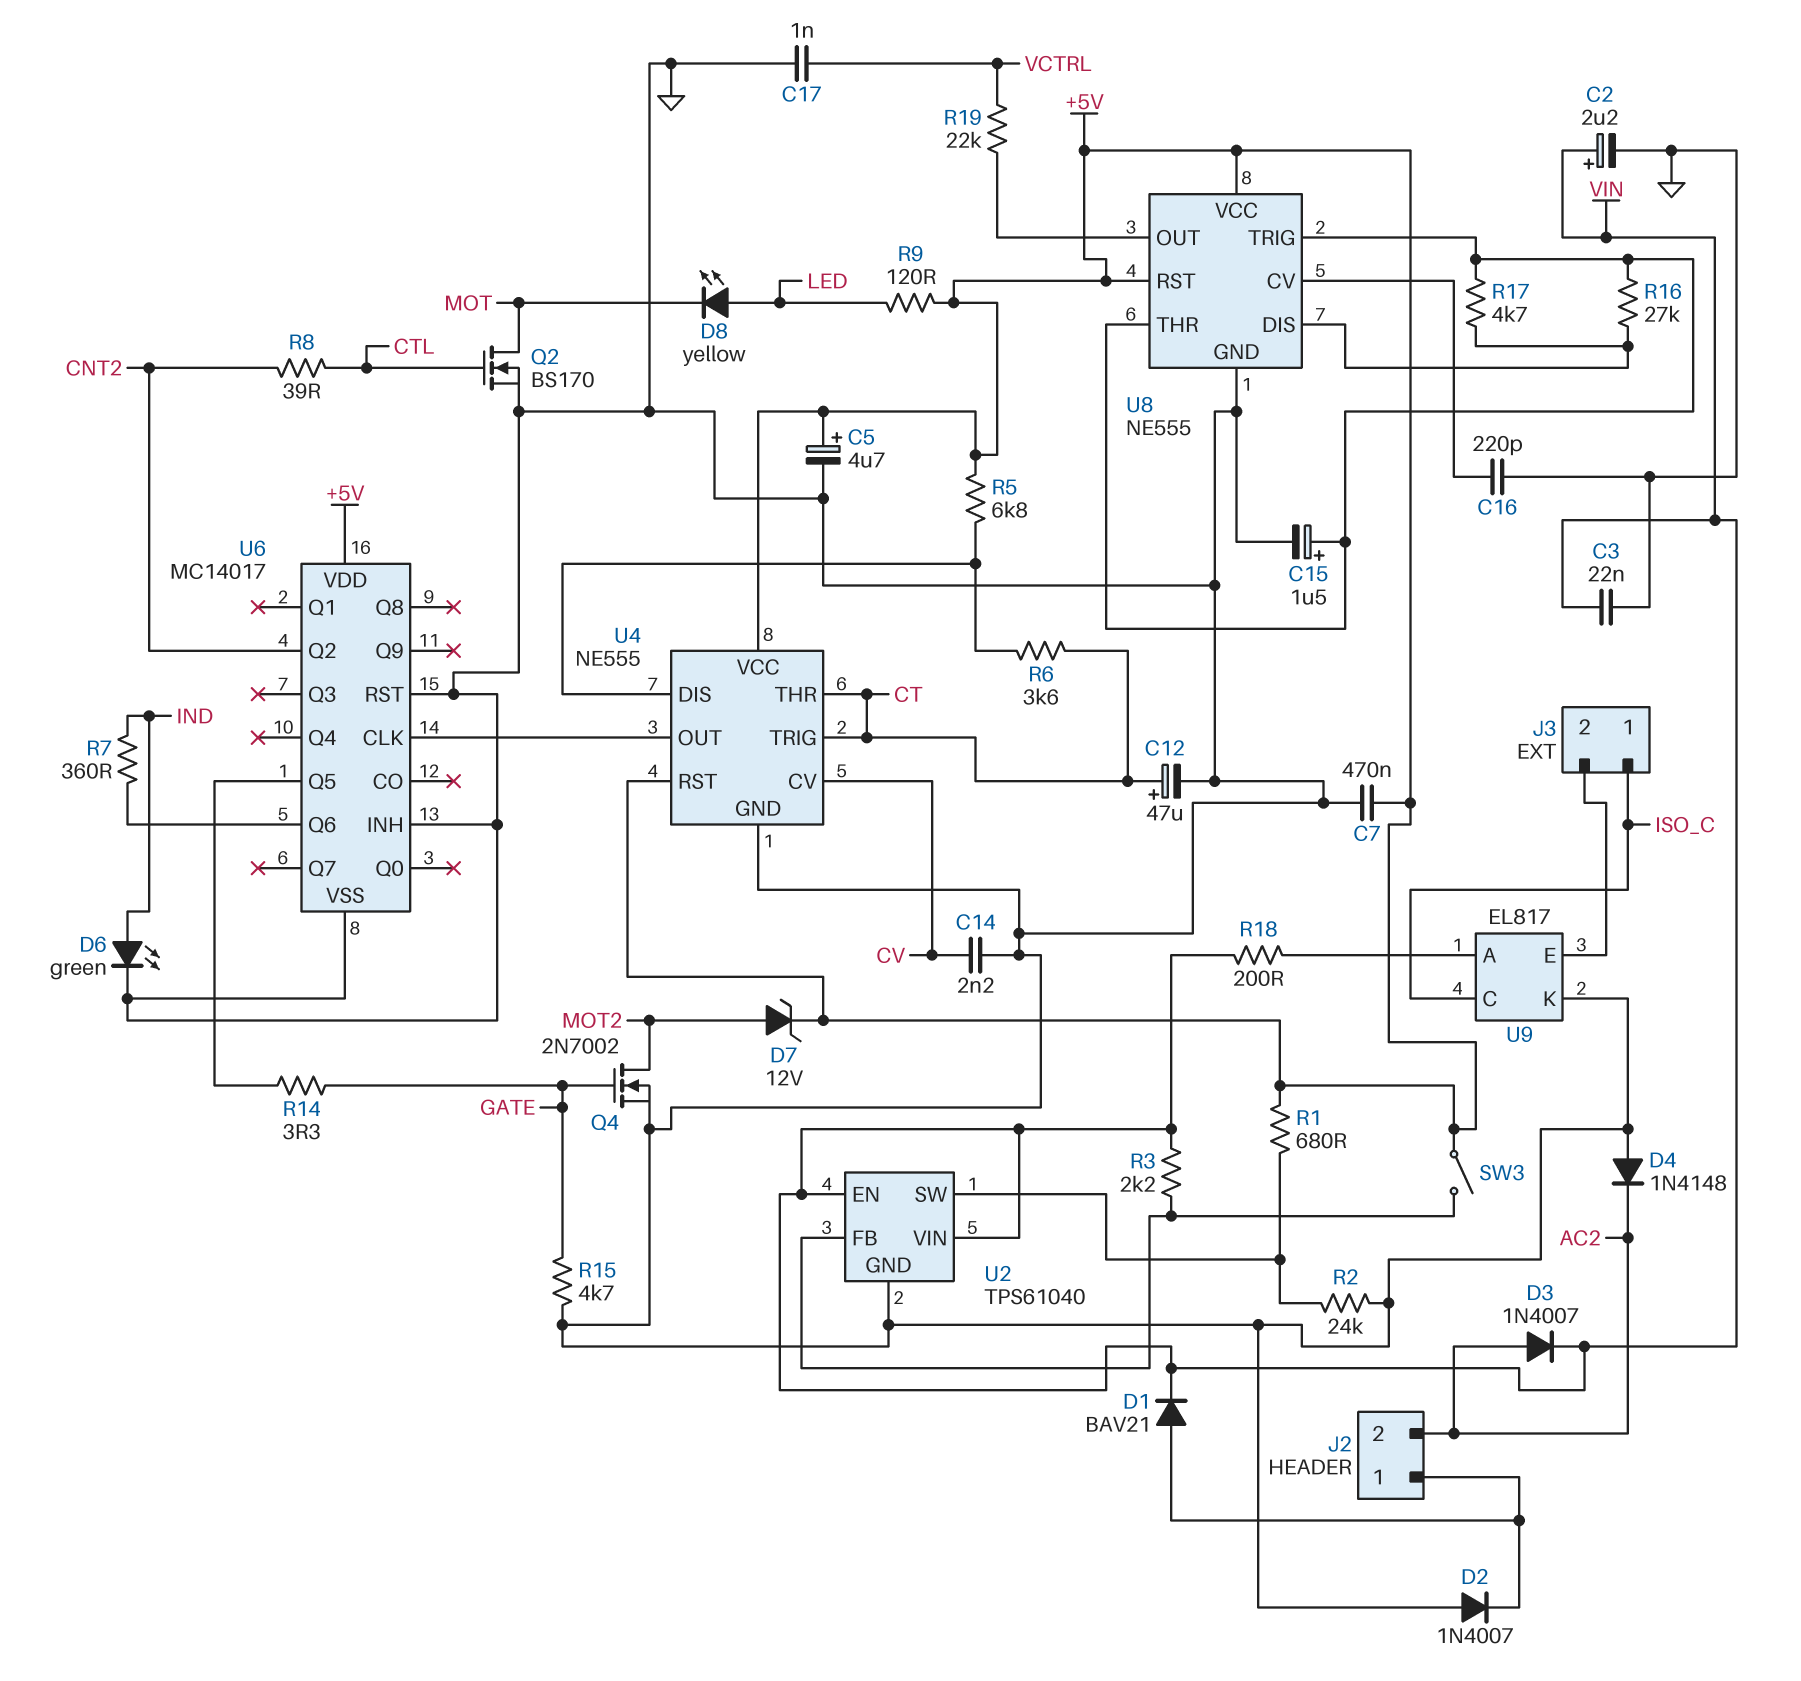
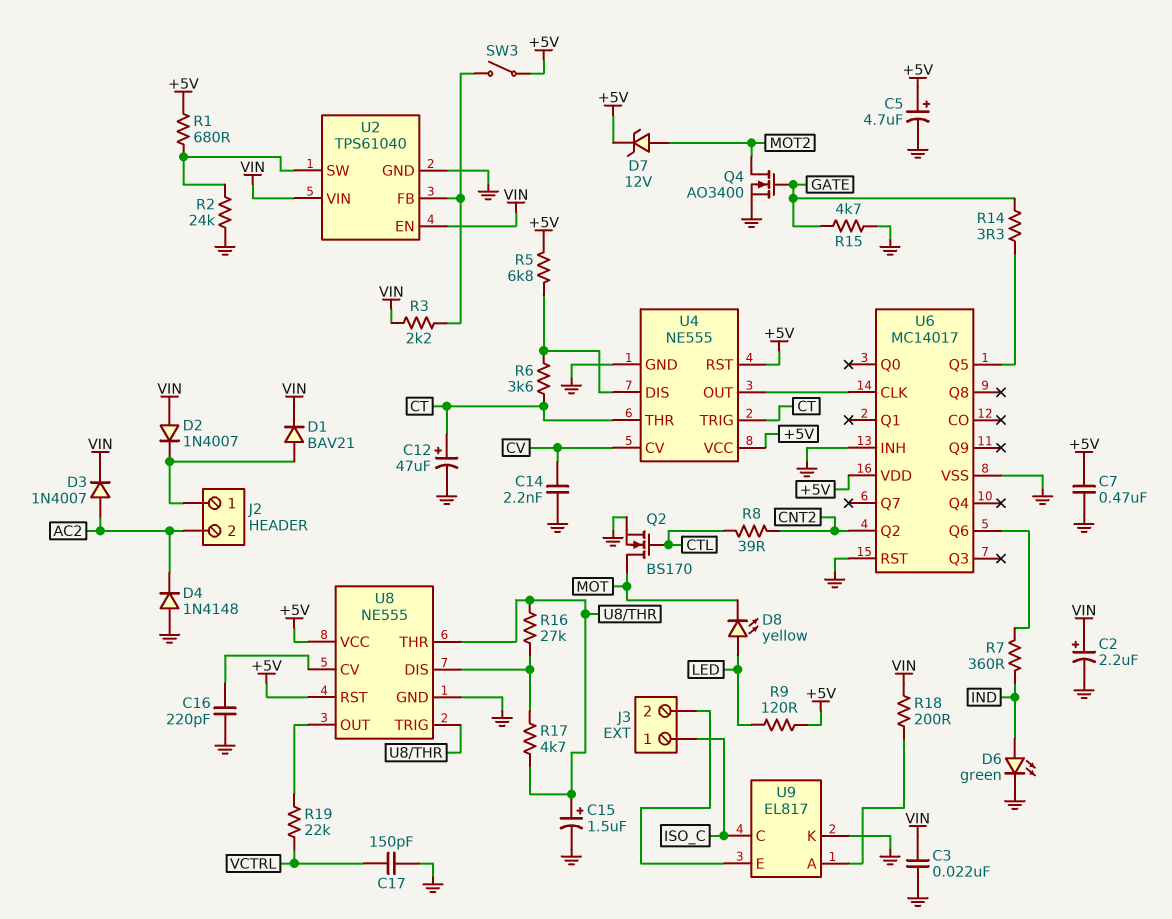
C17: 1nF (GND, VCTRL) -> 150pF (GND, VCTRL)
D2: diode 1N4007 (A GND, K J2/1) -> diode 1N4007 (A VIN, K J2/1)
Q4: NMOS 2N7002 (G GATE, D MOT2, S GND) -> NMOS AO3400 (G GATE, D MOT2, S GND)

